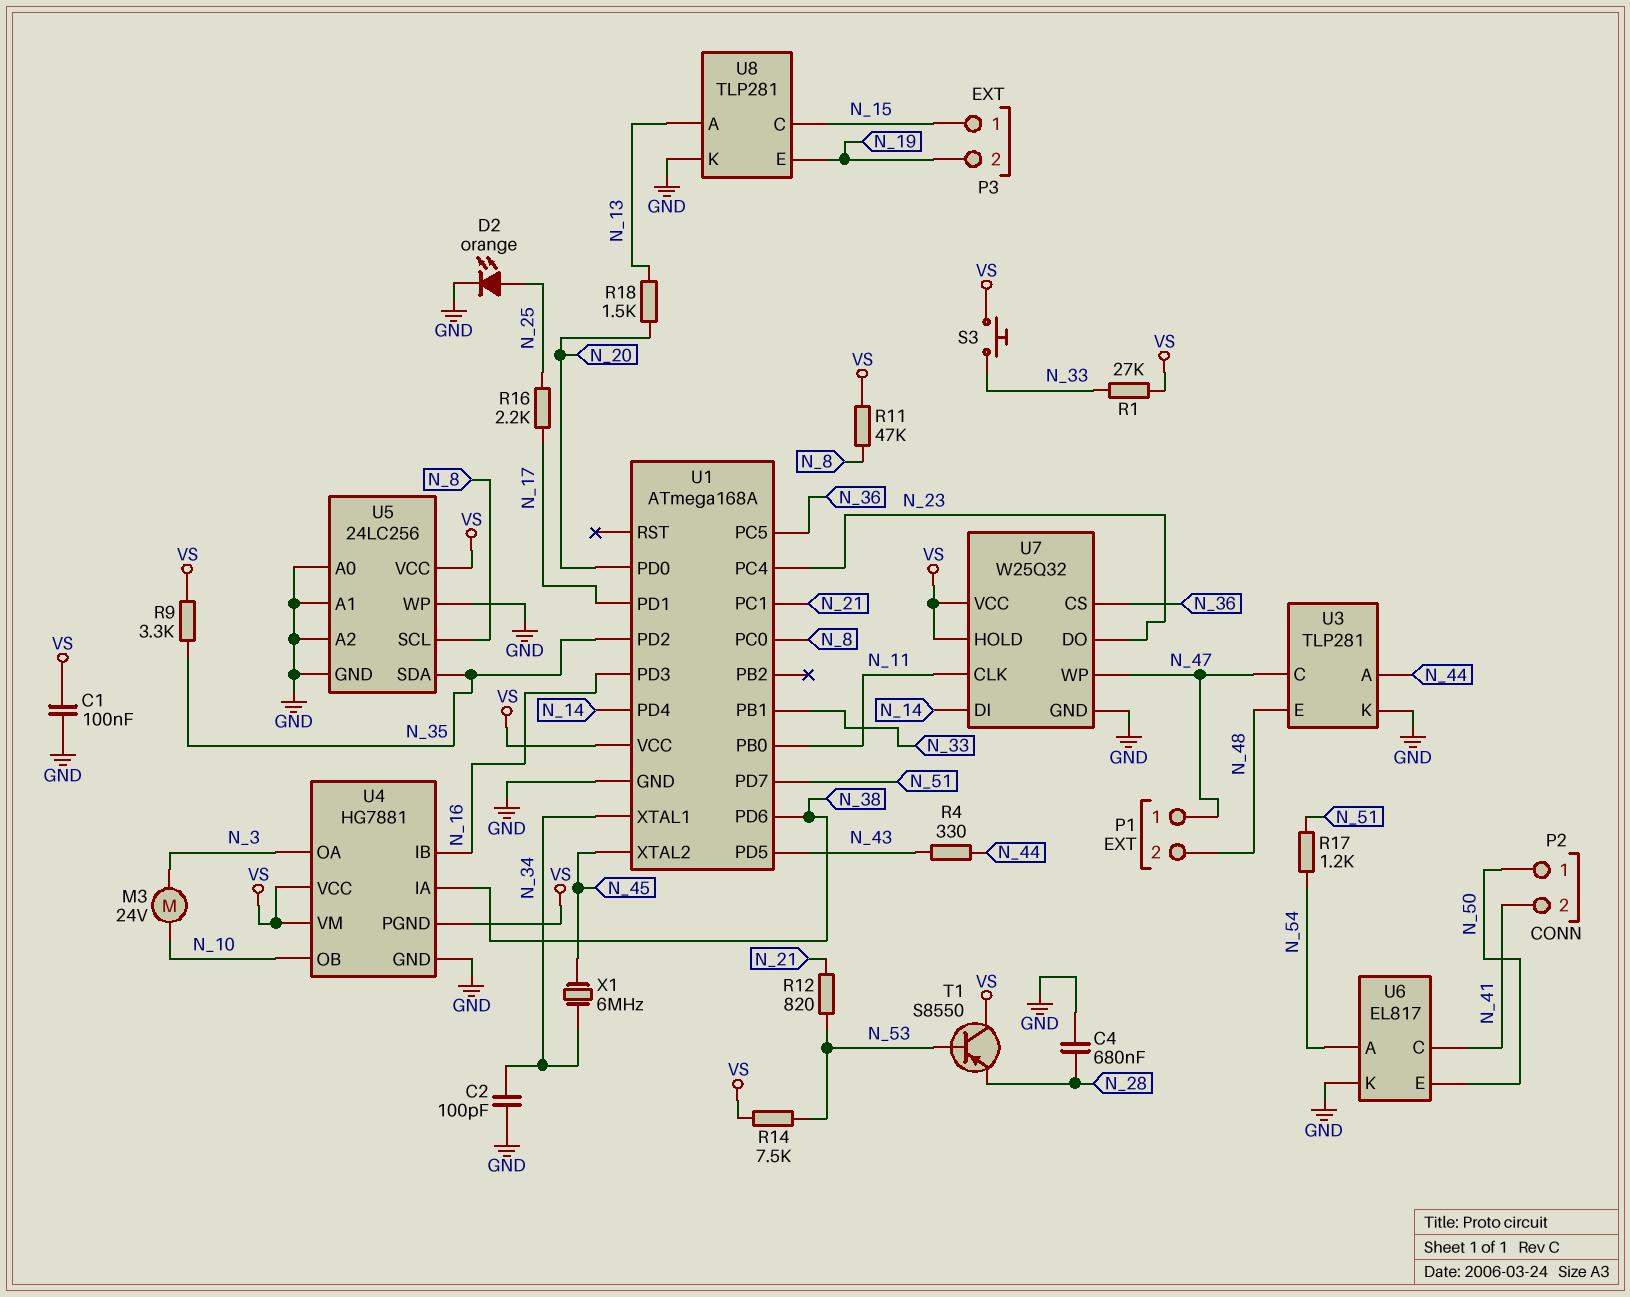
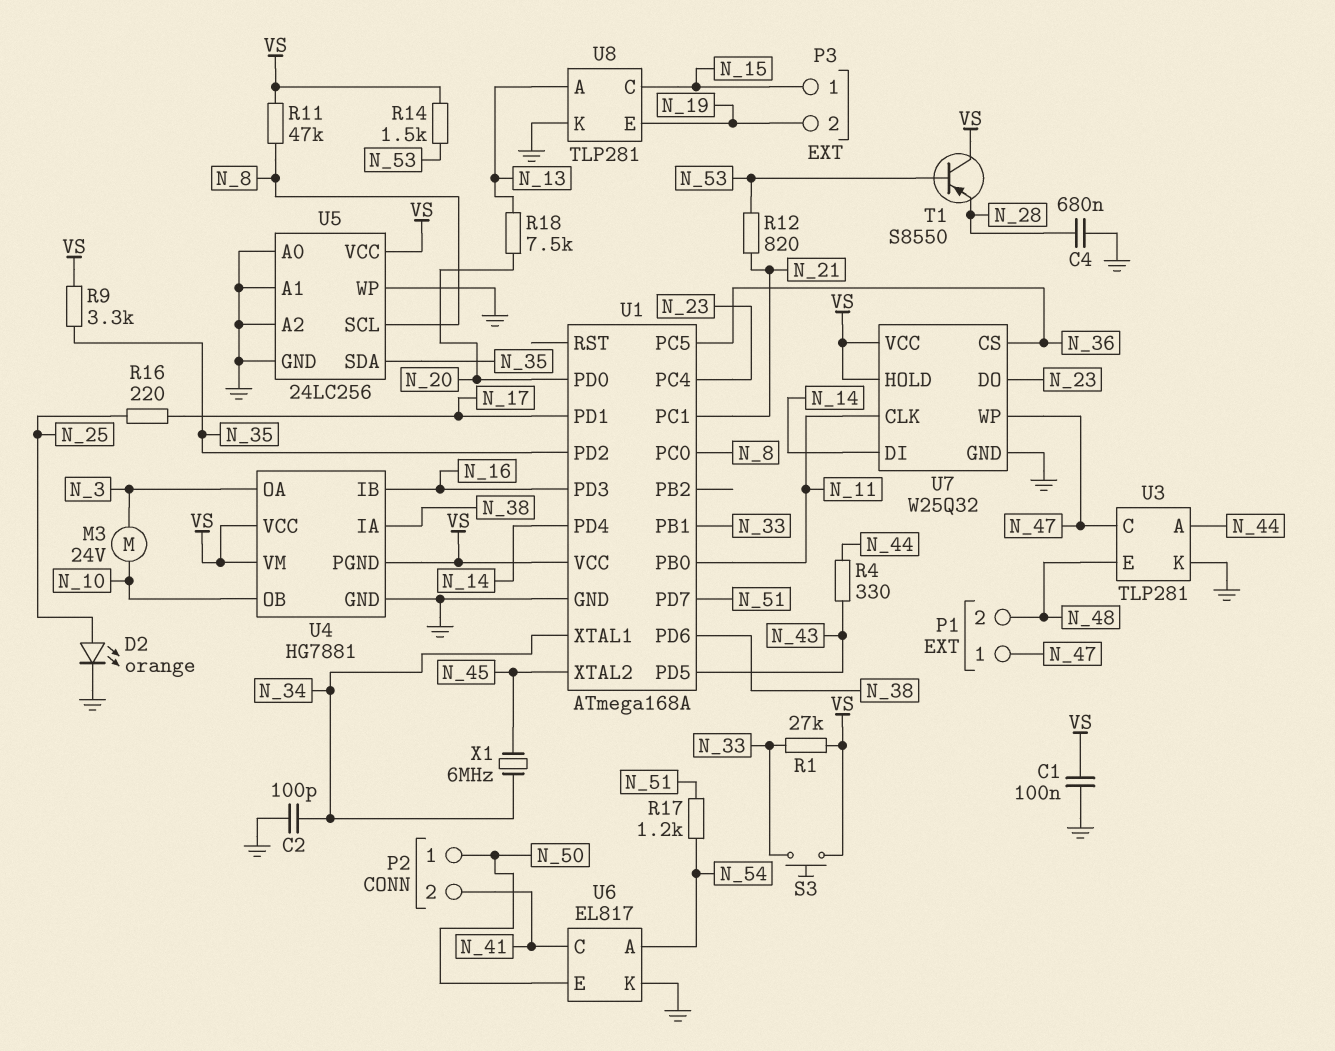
R14: 7.5k (N_53, VS) -> 1.5k (N_53, VS)
R16: 2.2k (N_17, N_25) -> 220 (N_17, N_25)
R18: 1.5k (N_13, N_20) -> 7.5k (N_13, N_20)

